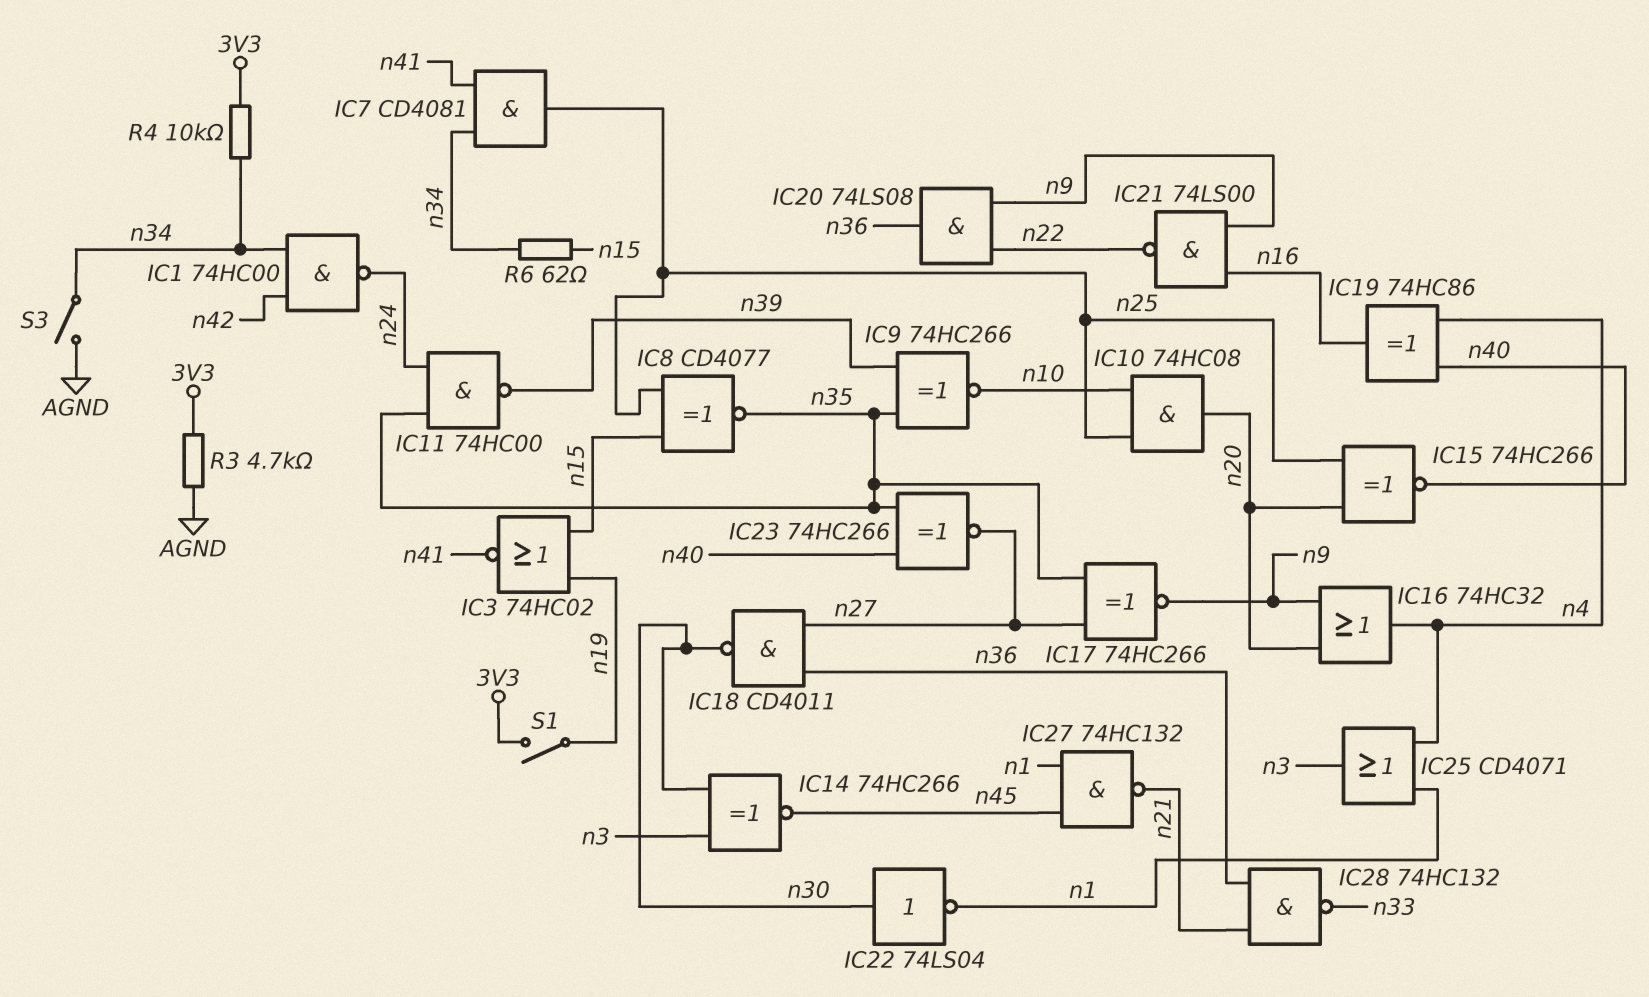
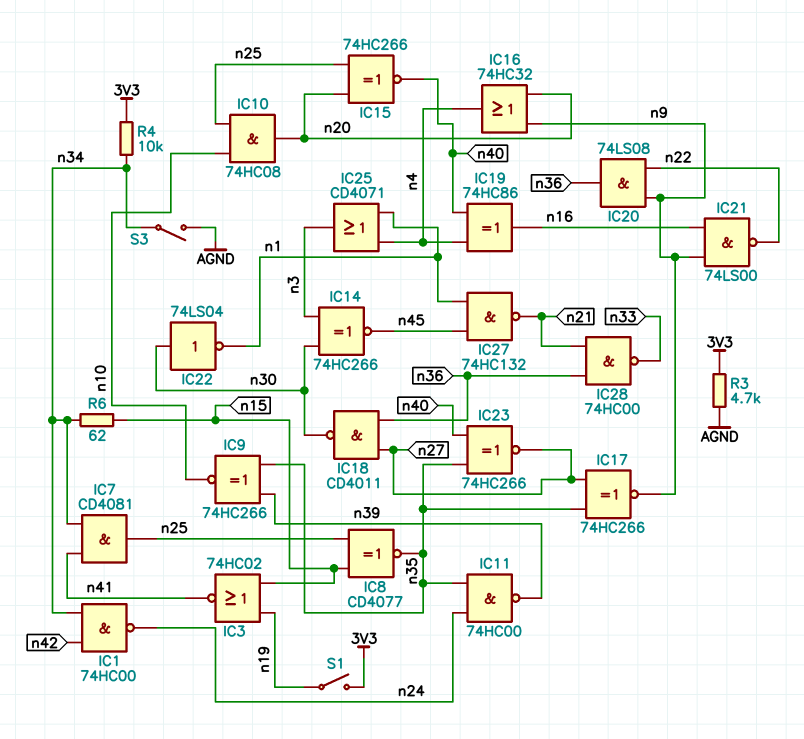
IC28: NAND 74HC132 (in n21, in n36, out n33) -> NAND 74HC00 (in n21, in n36, out n33)

